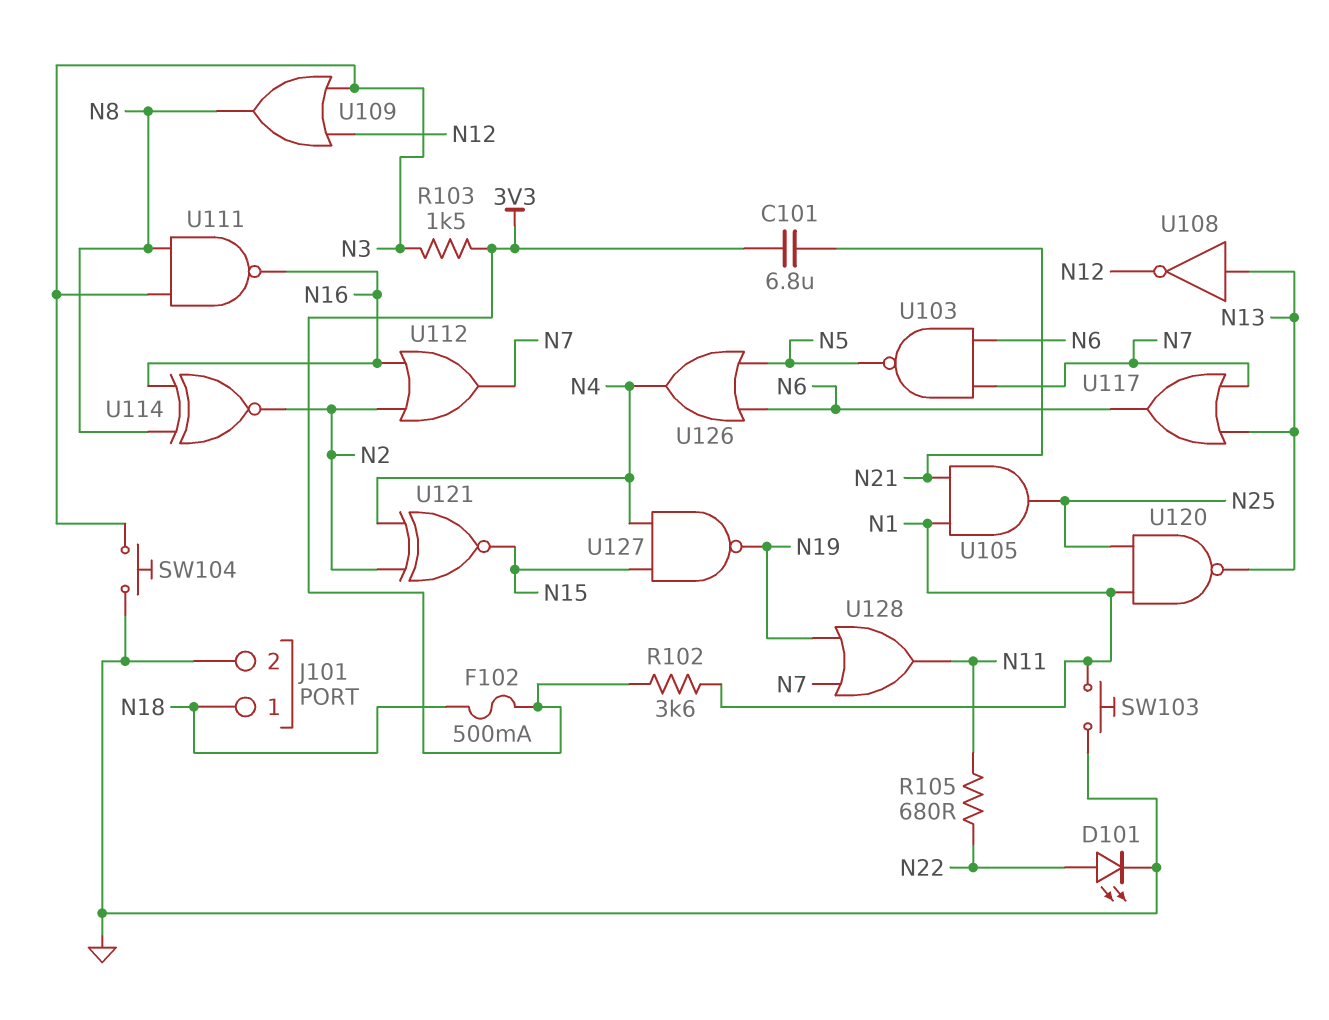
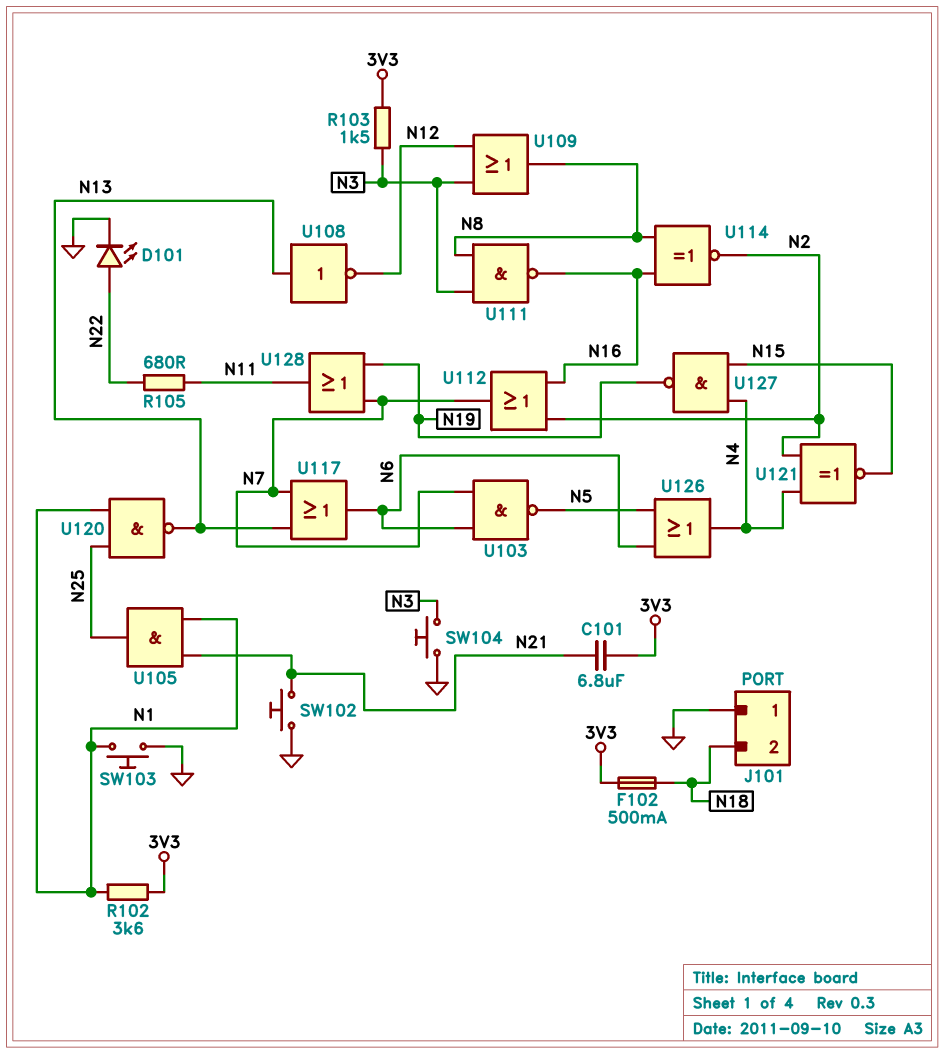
J101 pin 1: N18 -> GND
J101 pin 2: GND -> N18
SW102: none -> button (GND, N21)

